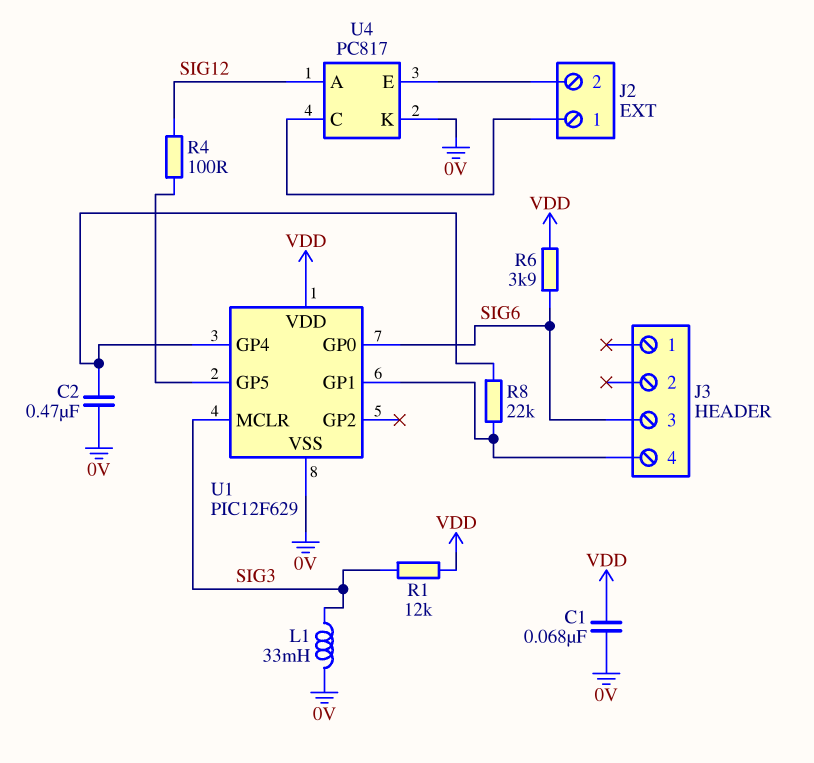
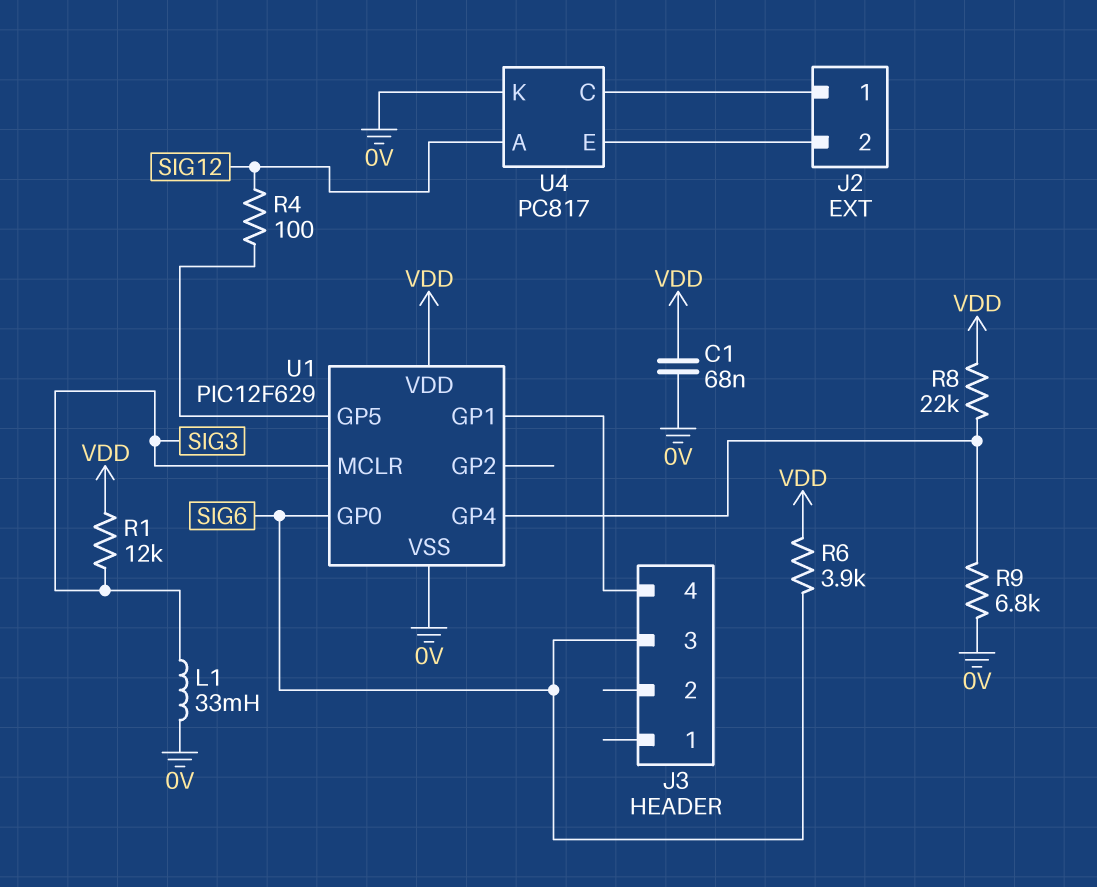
C2: 470nF (0V, U1/GP4) -> none
R8: 22k (J3/4, U1/GP4) -> 22k (U1/GP4, VDD)
R9: none -> 6.8k (0V, U1/GP4)

